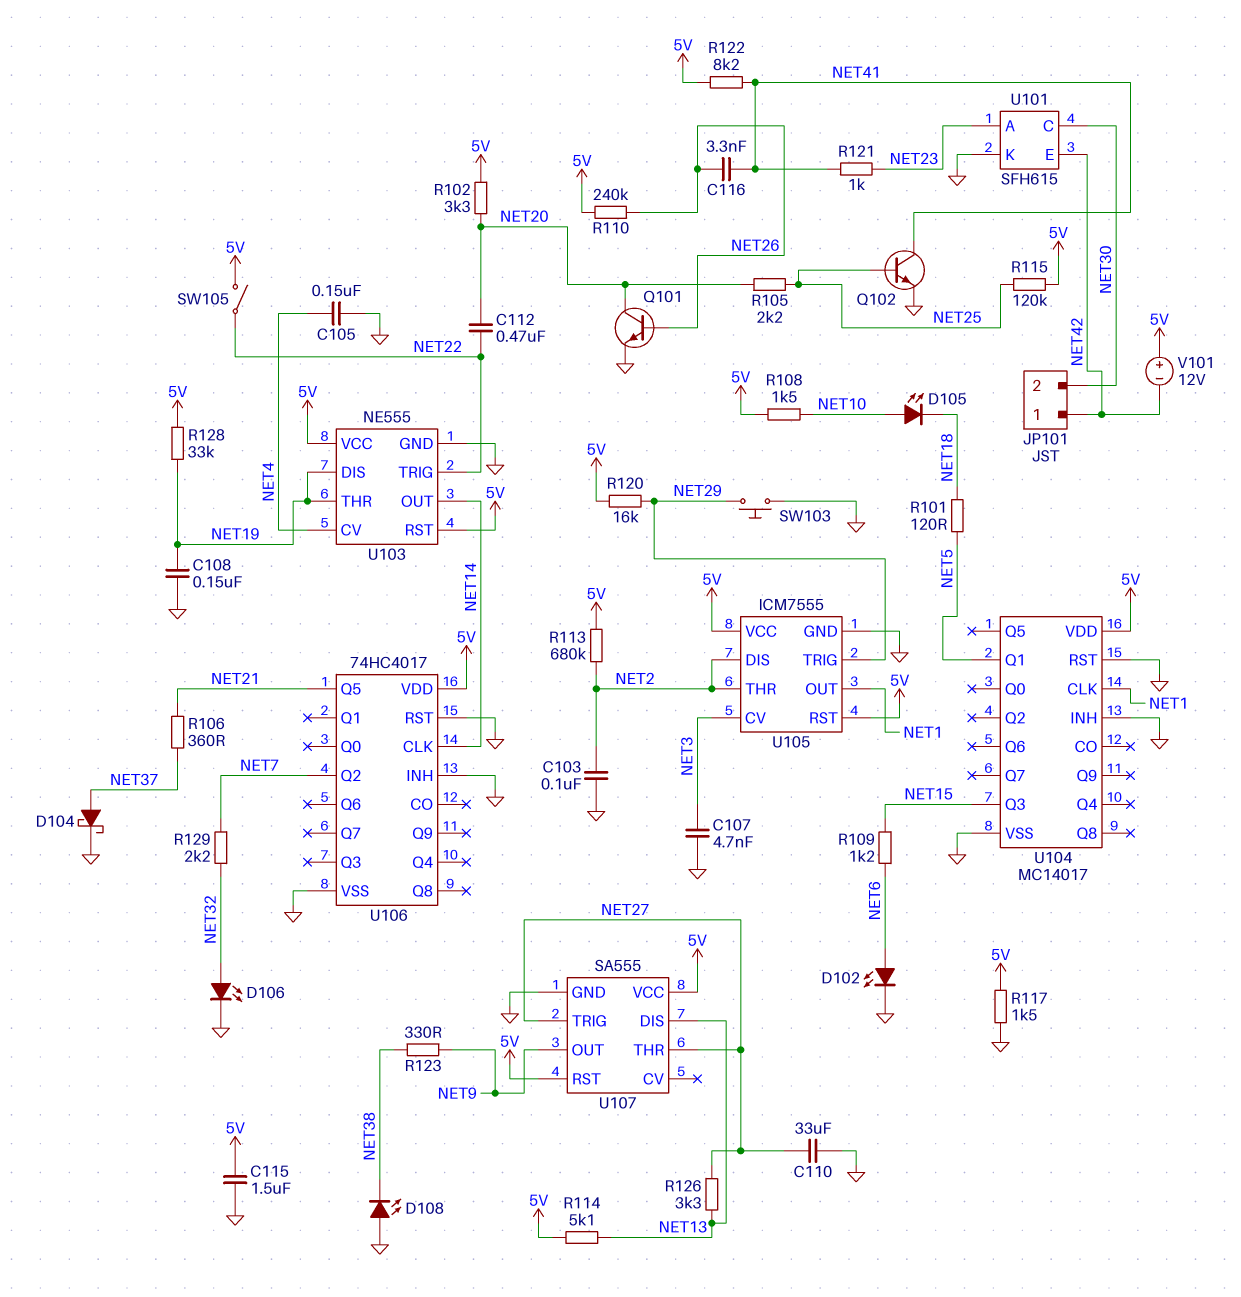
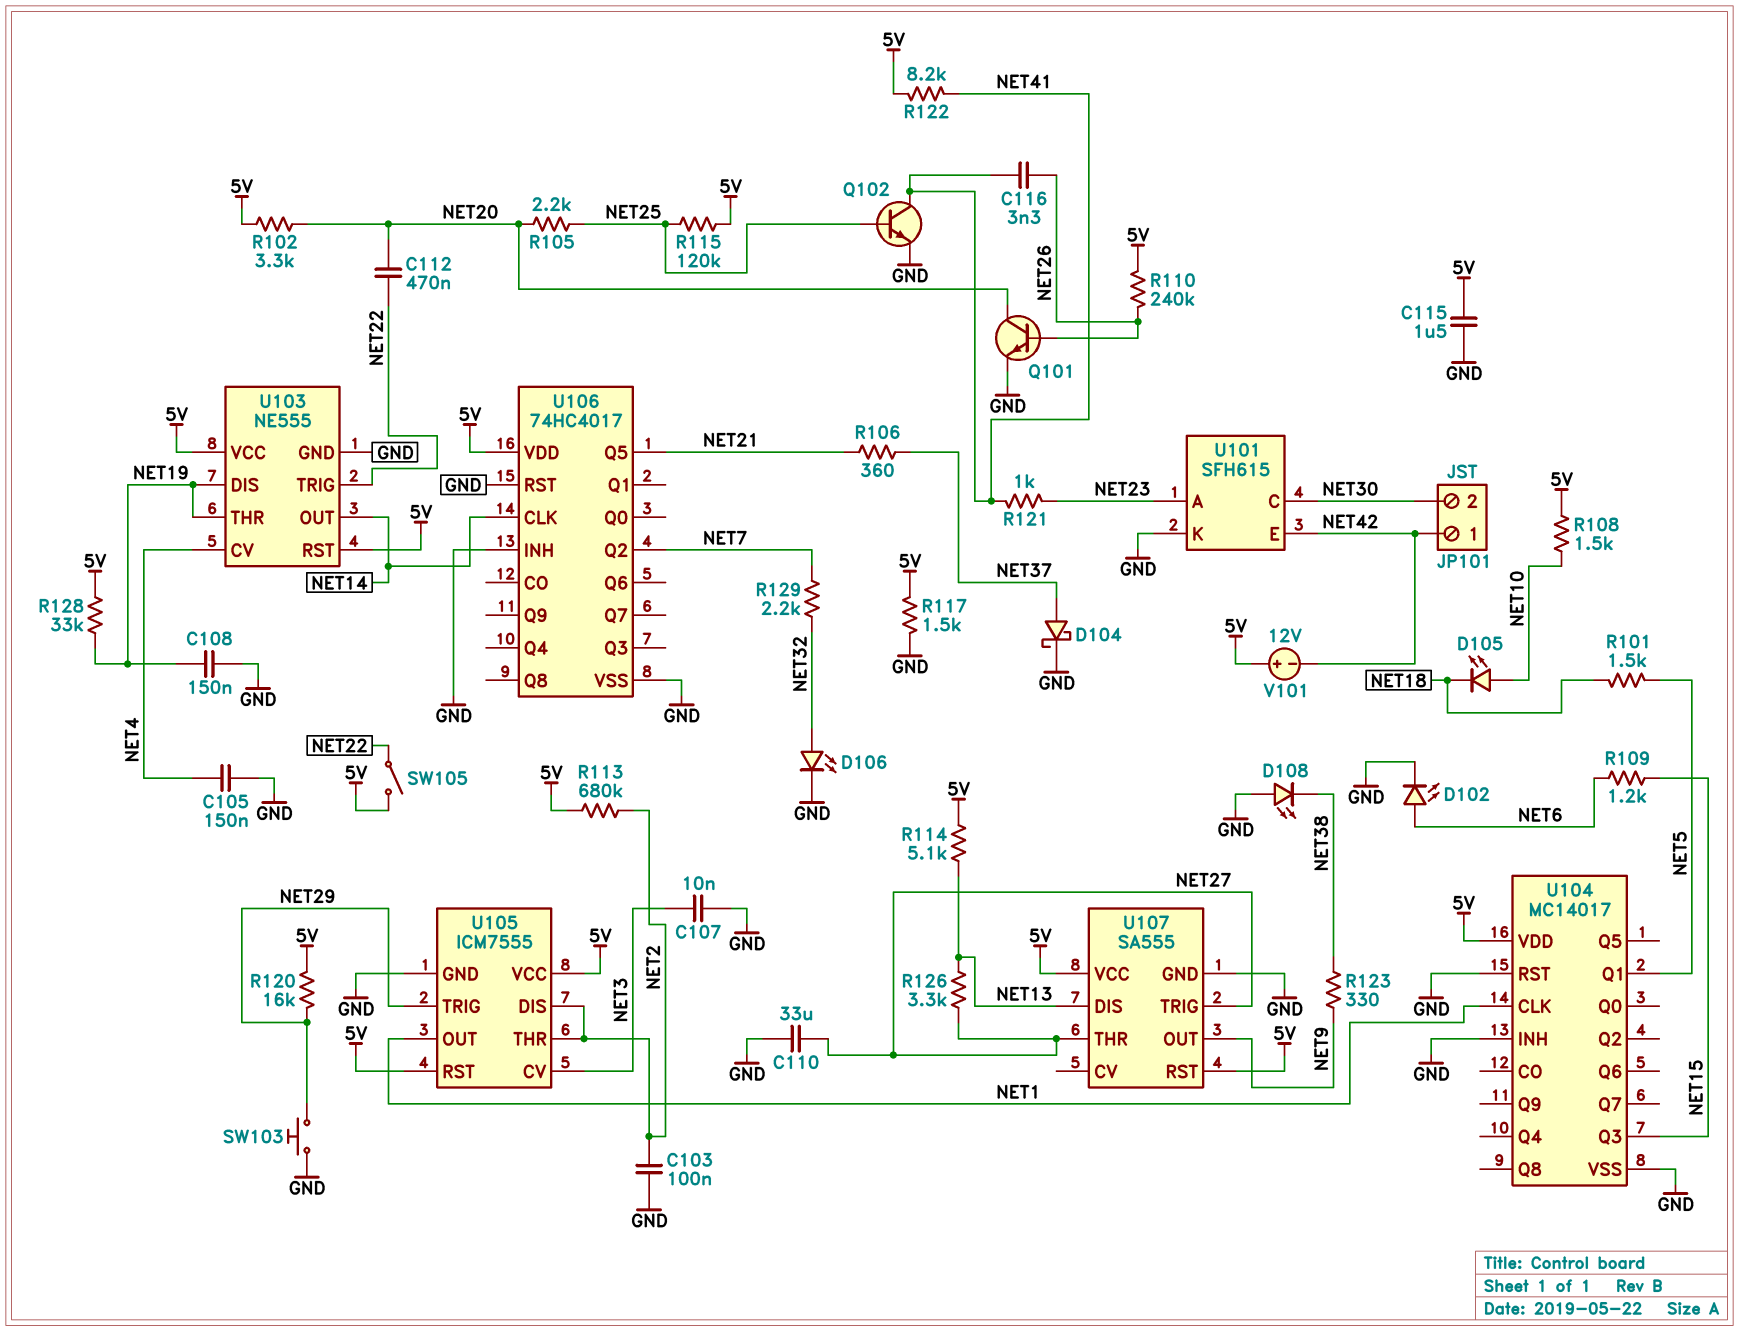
C107: 4.7nF (GND, NET3) -> 10nF (GND, NET3)
R101: 120 (NET5, NET18) -> 1.5k (NET5, NET18)

